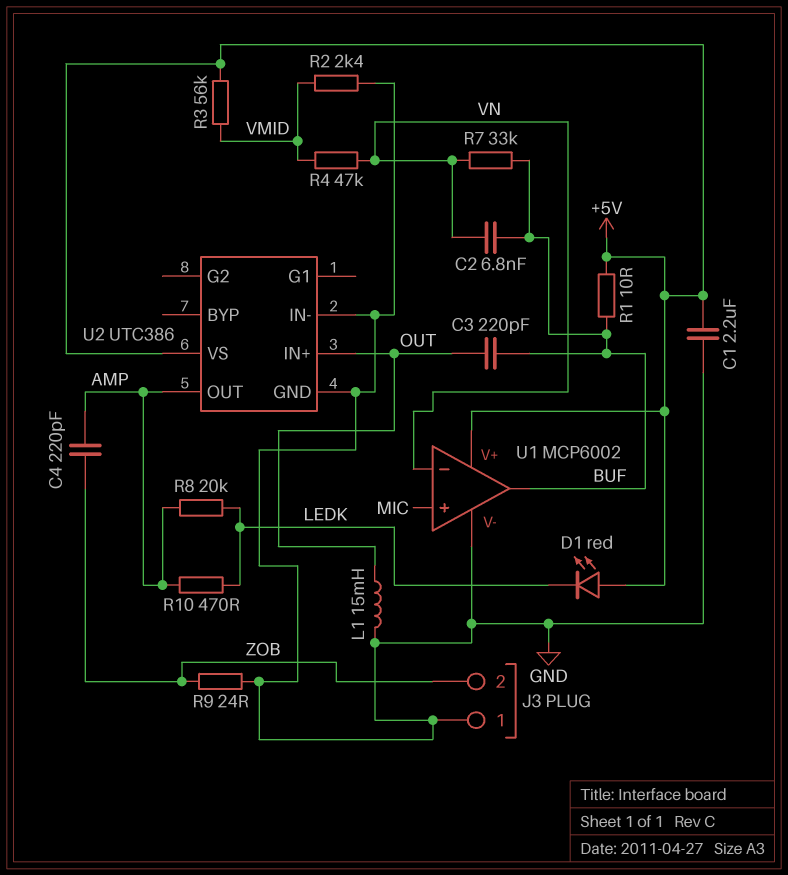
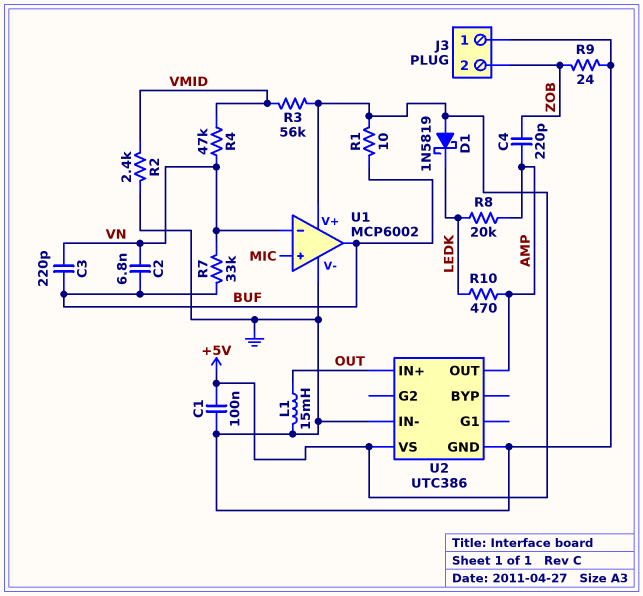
C1: 2.2uF (+5V, GND) -> 100nF (+5V, GND)
C3: 220pF (BUF, OUT) -> 220pF (BUF, VN)
D1: LED red (A +5V, K LEDK) -> schottky 1N5819 (A +5V, K LEDK)

